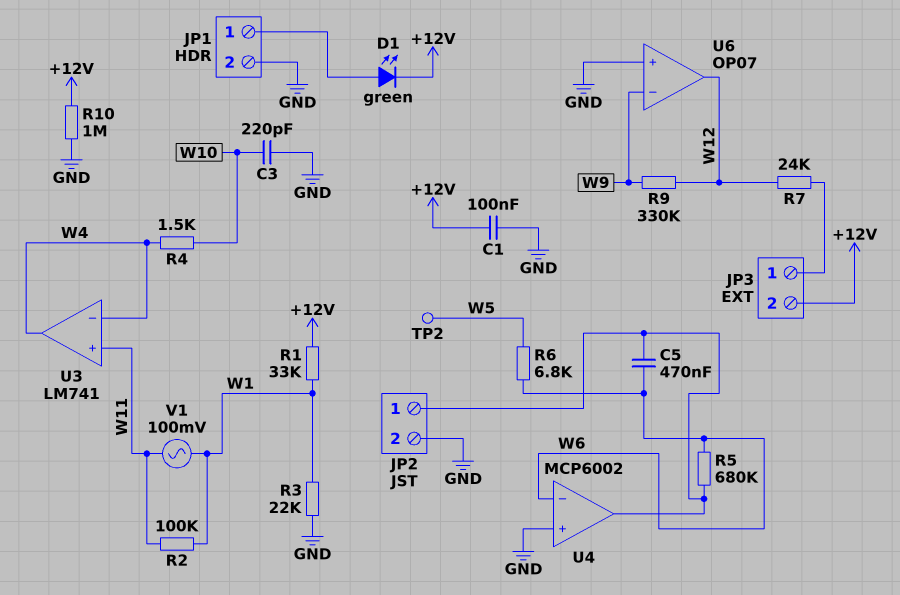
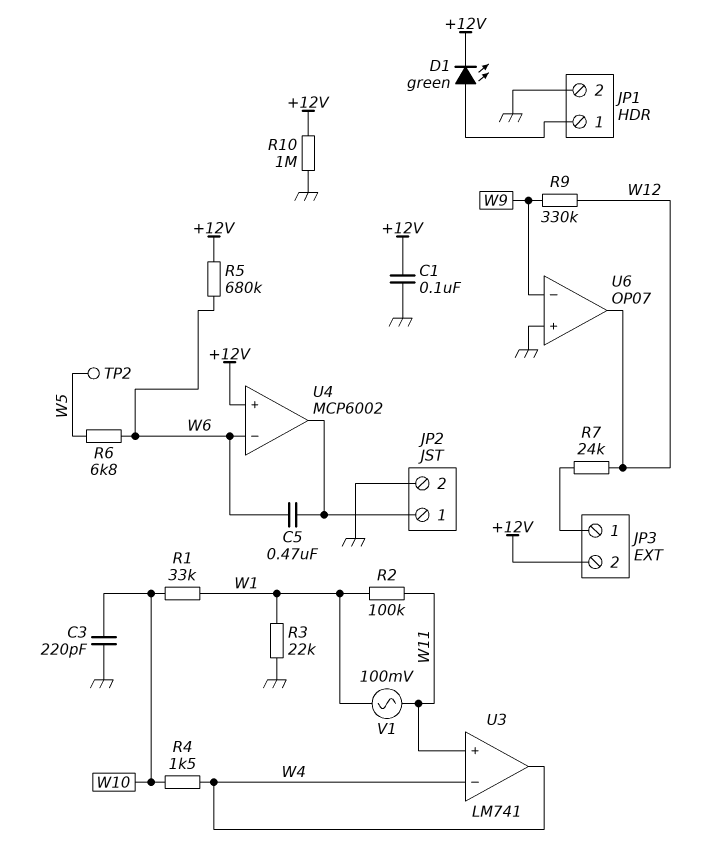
R1: 33k (+12V, W1) -> 33k (W1, W10)
R5: 680k (JP2/1, W6) -> 680k (+12V, W6)
U4 pin in+: GND -> +12V

